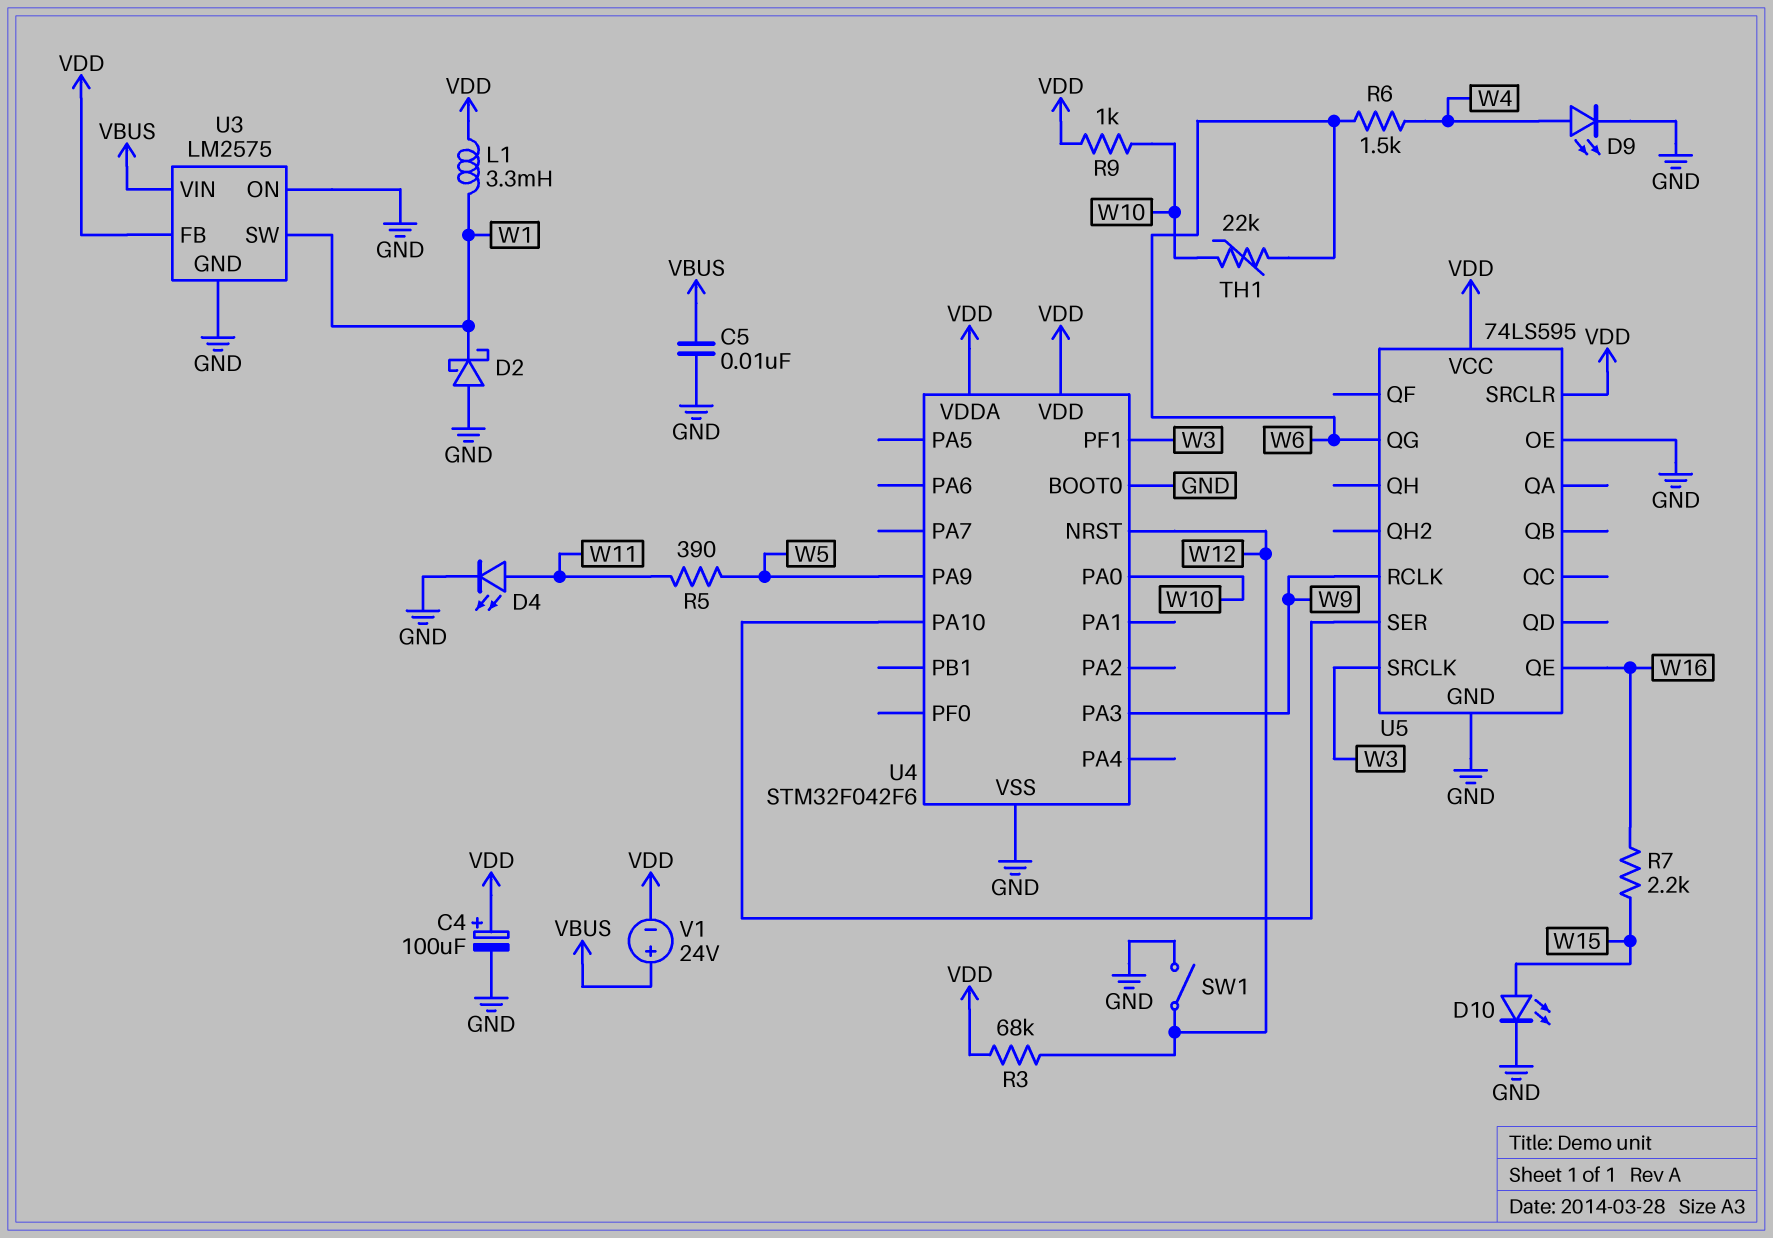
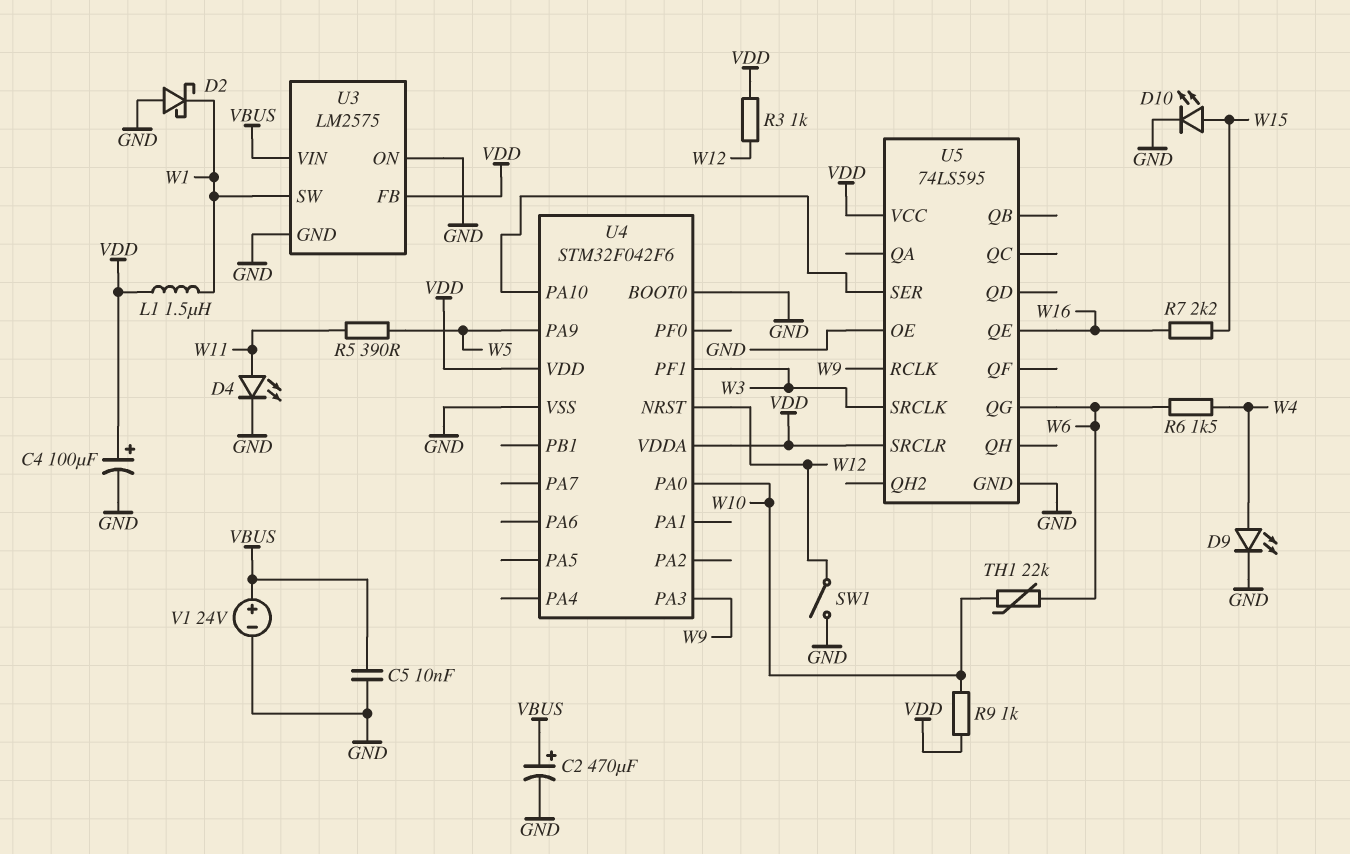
C2: none -> 470uF (plus VBUS, minus GND)
L1: 3.3mH (VDD, W1) -> 1.5uH (VDD, W1)
R3: 68k (VDD, W12) -> 1k (VDD, W12)
V1: 24V (plus VBUS, minus VDD) -> 24V (plus VBUS, minus GND)

